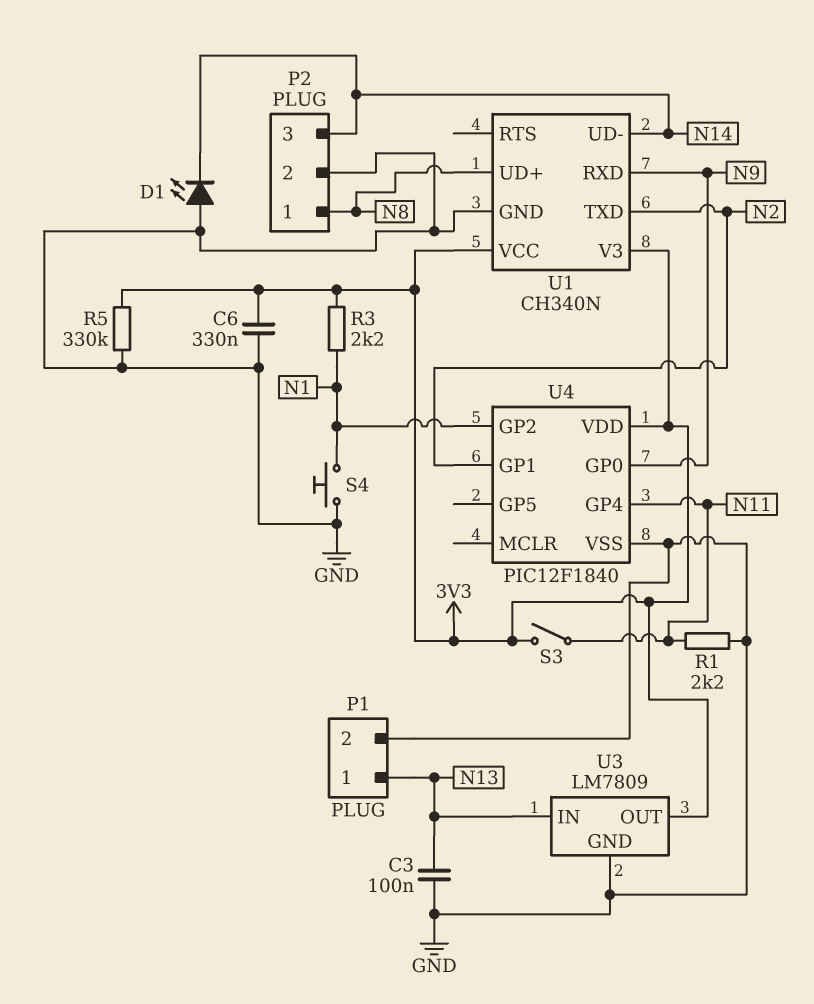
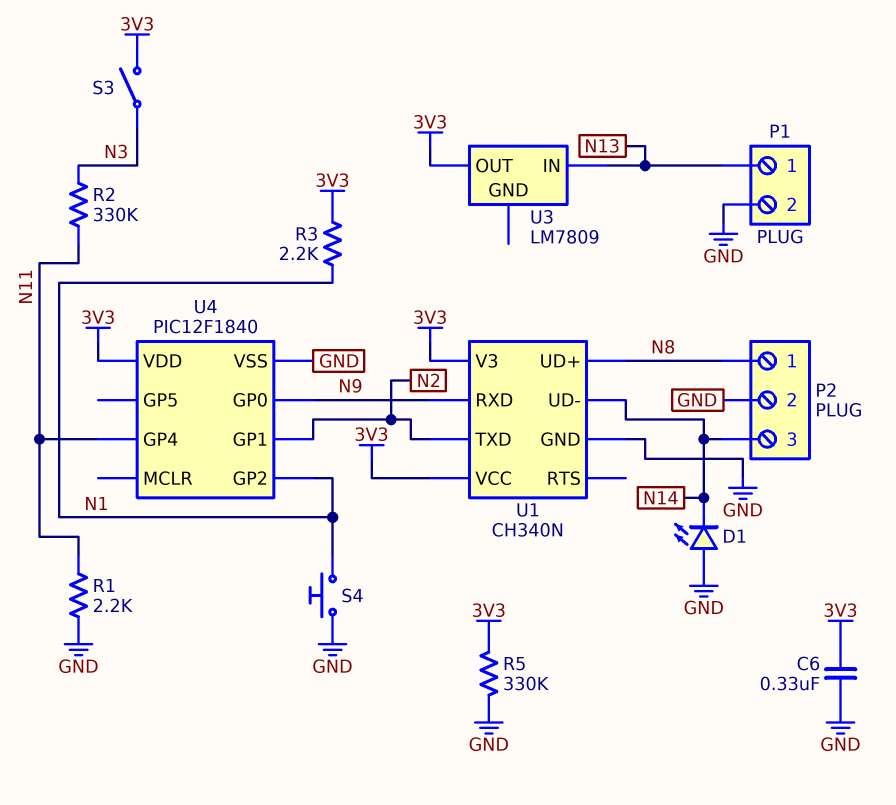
C3: 100nF (GND, N13) -> none
R2: none -> 330k (N3, N11)
S3: switch (3V3, N11) -> switch (3V3, N3)
U3 pin GND: GND -> none

